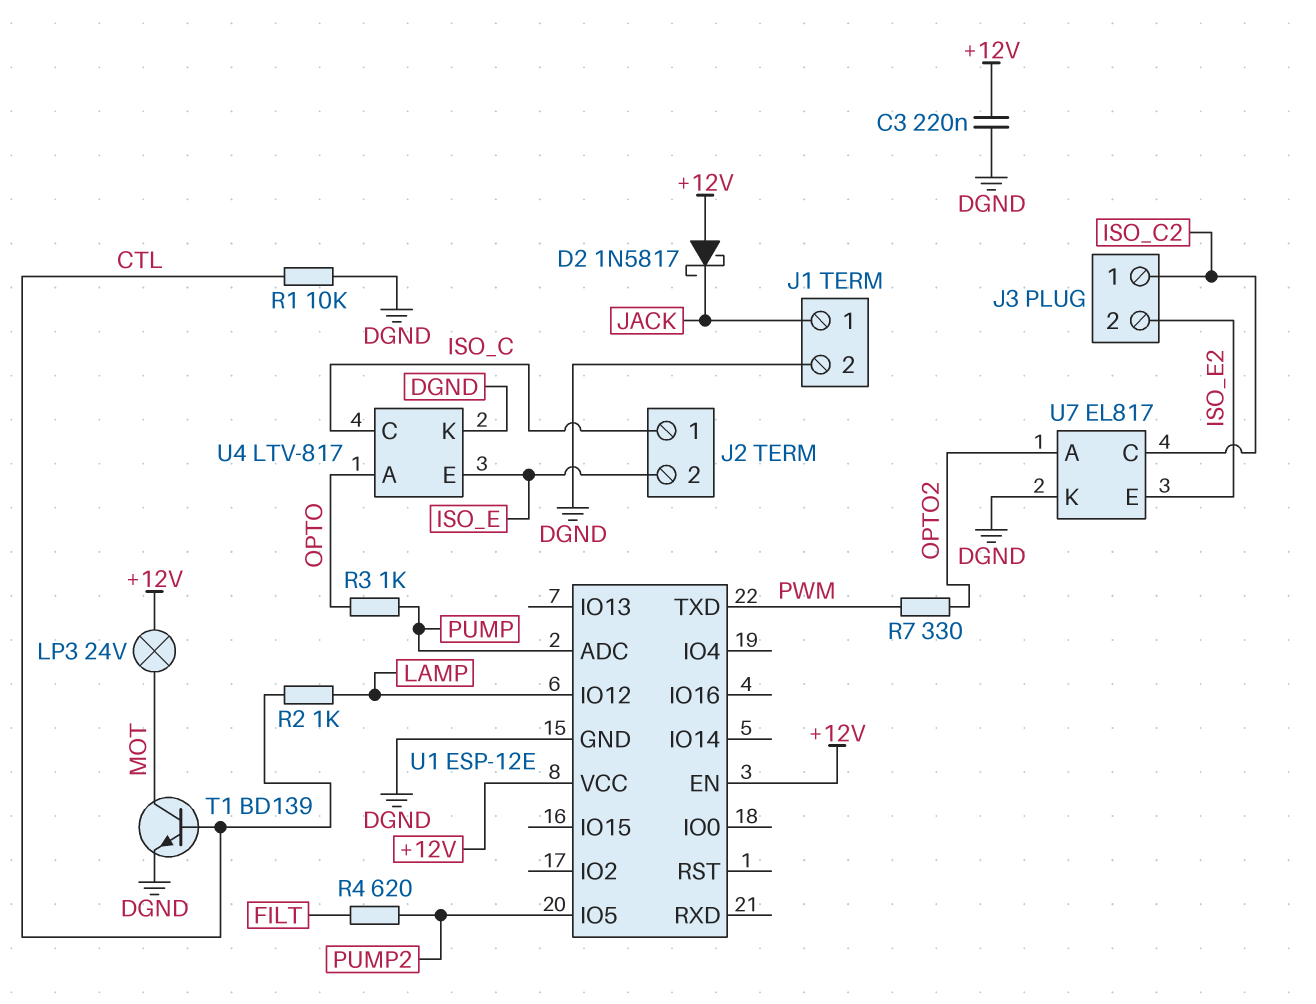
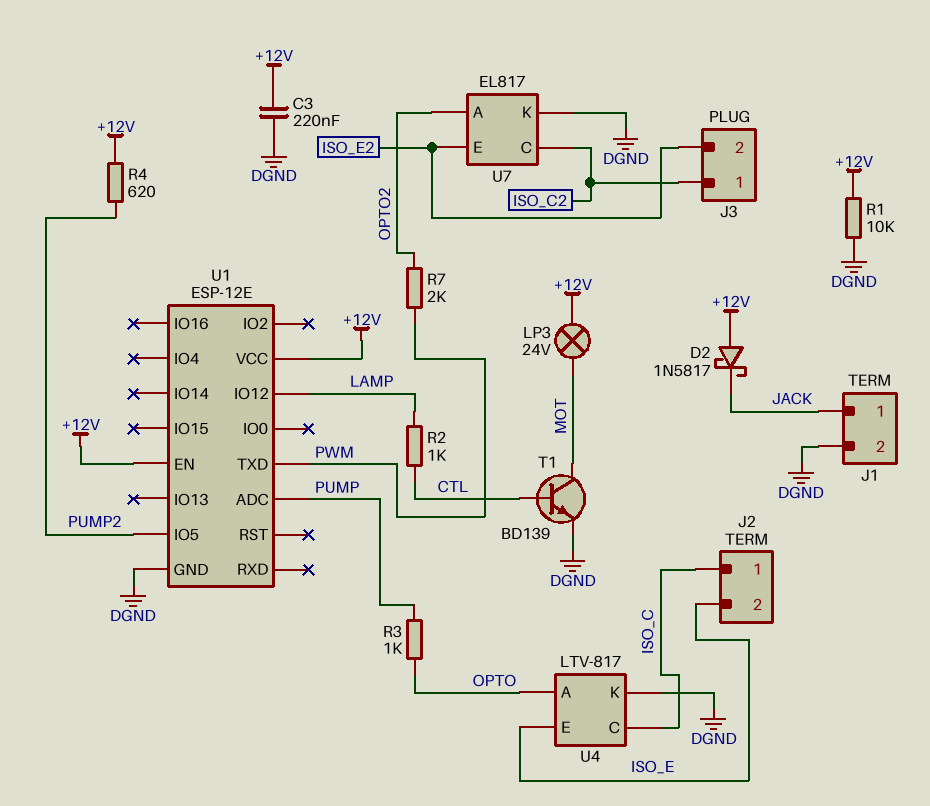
R1: 10k (CTL, DGND) -> 10k (+12V, DGND)
R4: 620 (FILT, PUMP2) -> 620 (+12V, PUMP2)
R7: 330 (OPTO2, PWM) -> 2k (OPTO2, PWM)

